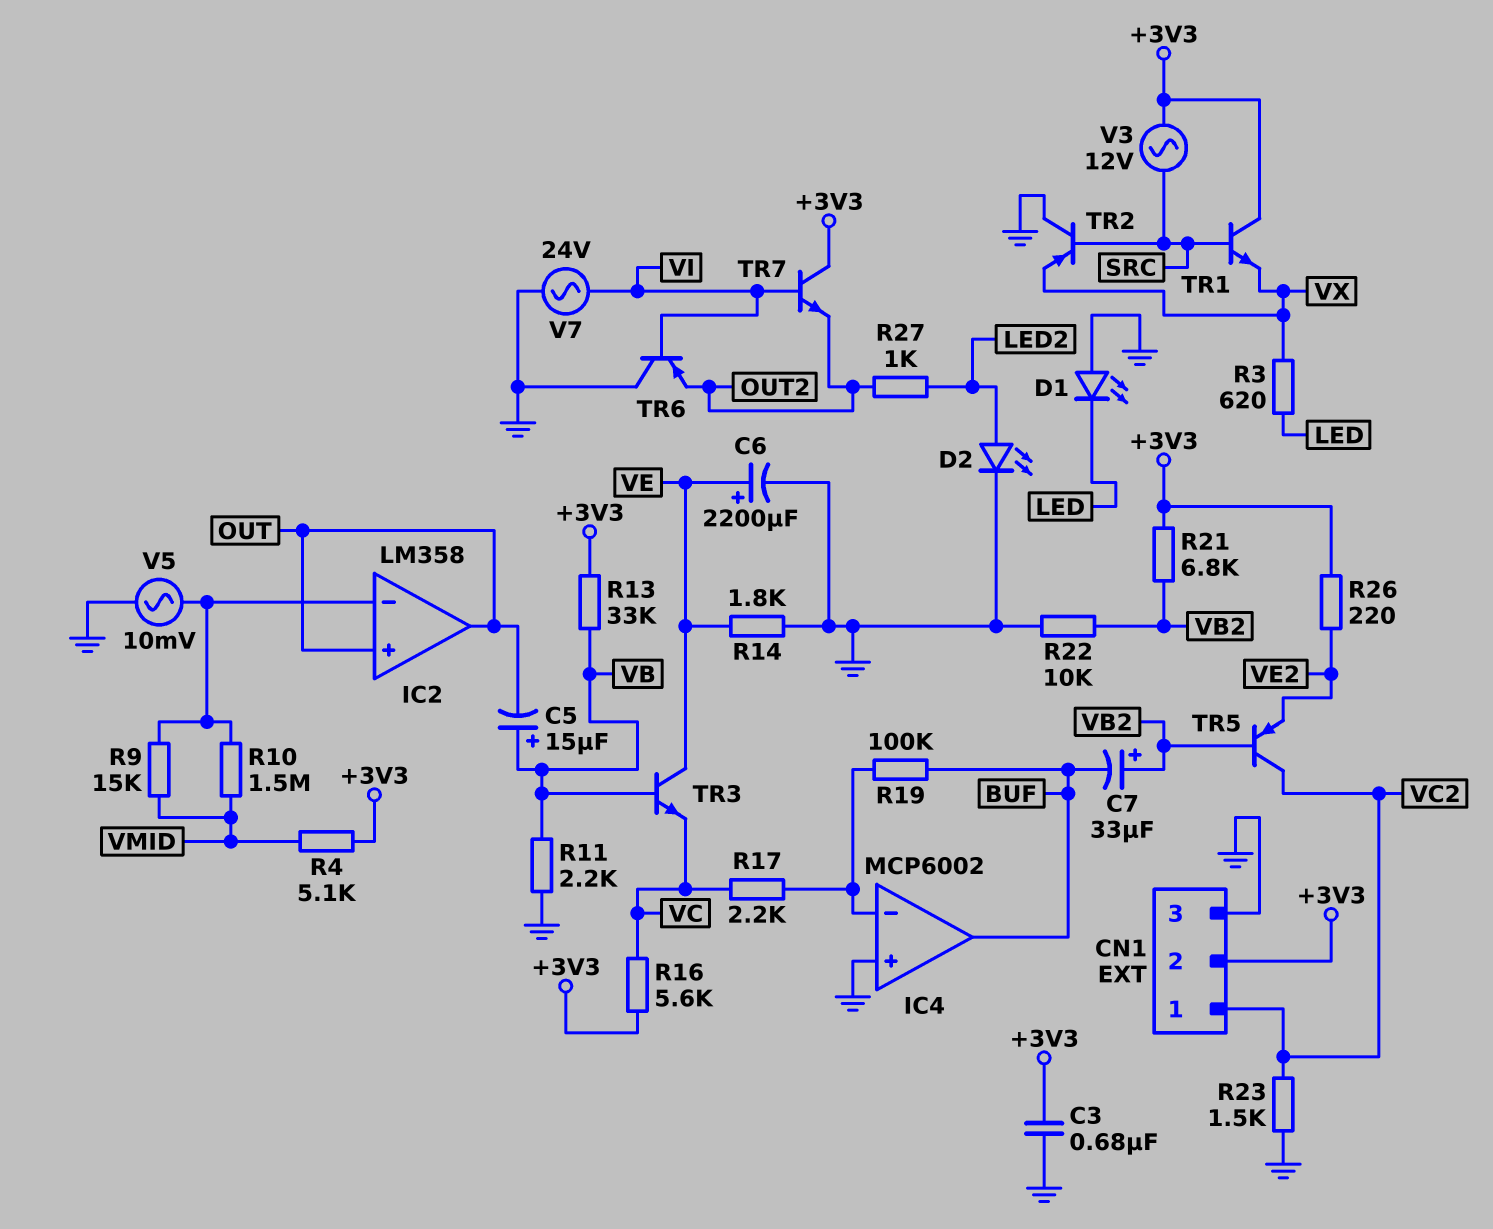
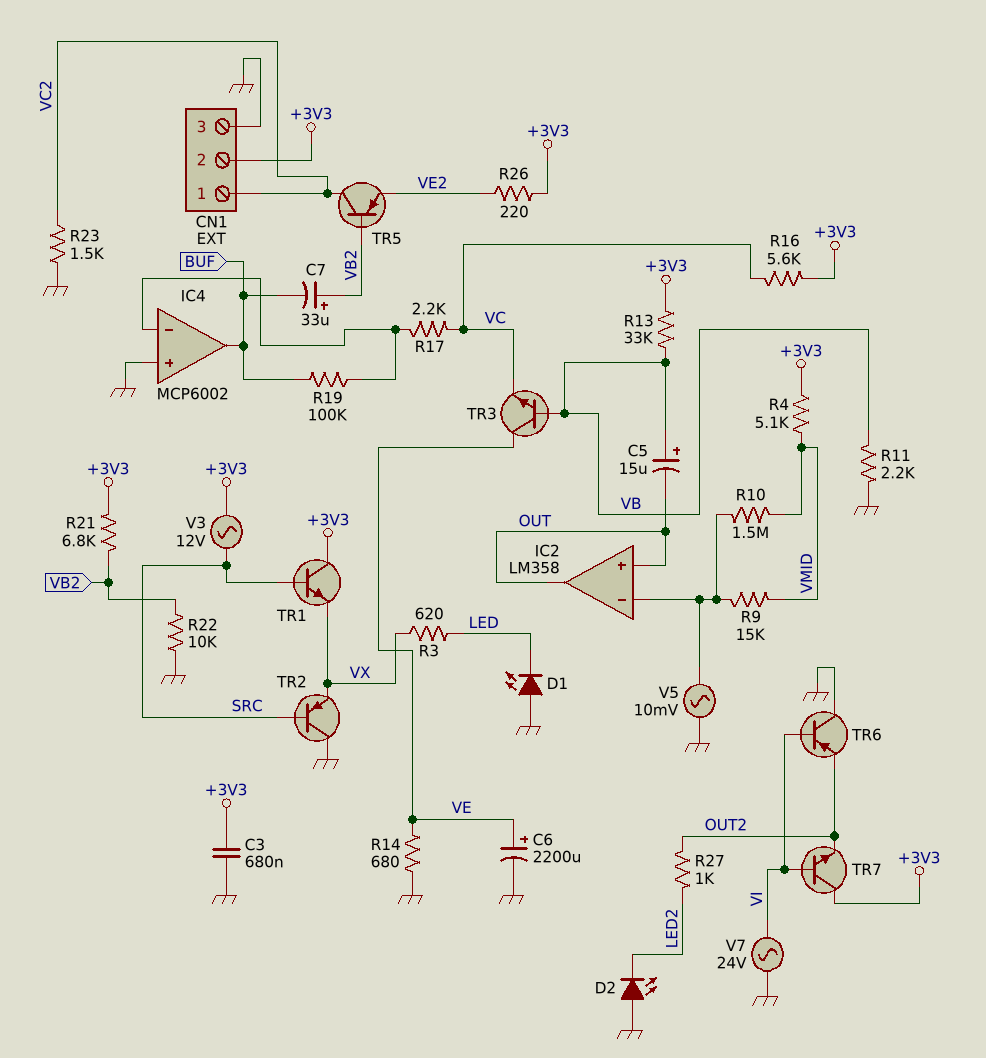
D2: LED (A LED2, K GND) -> LED (A GND, K LED2)
R14: 1.8k (GND, VE) -> 680 (GND, VE)

